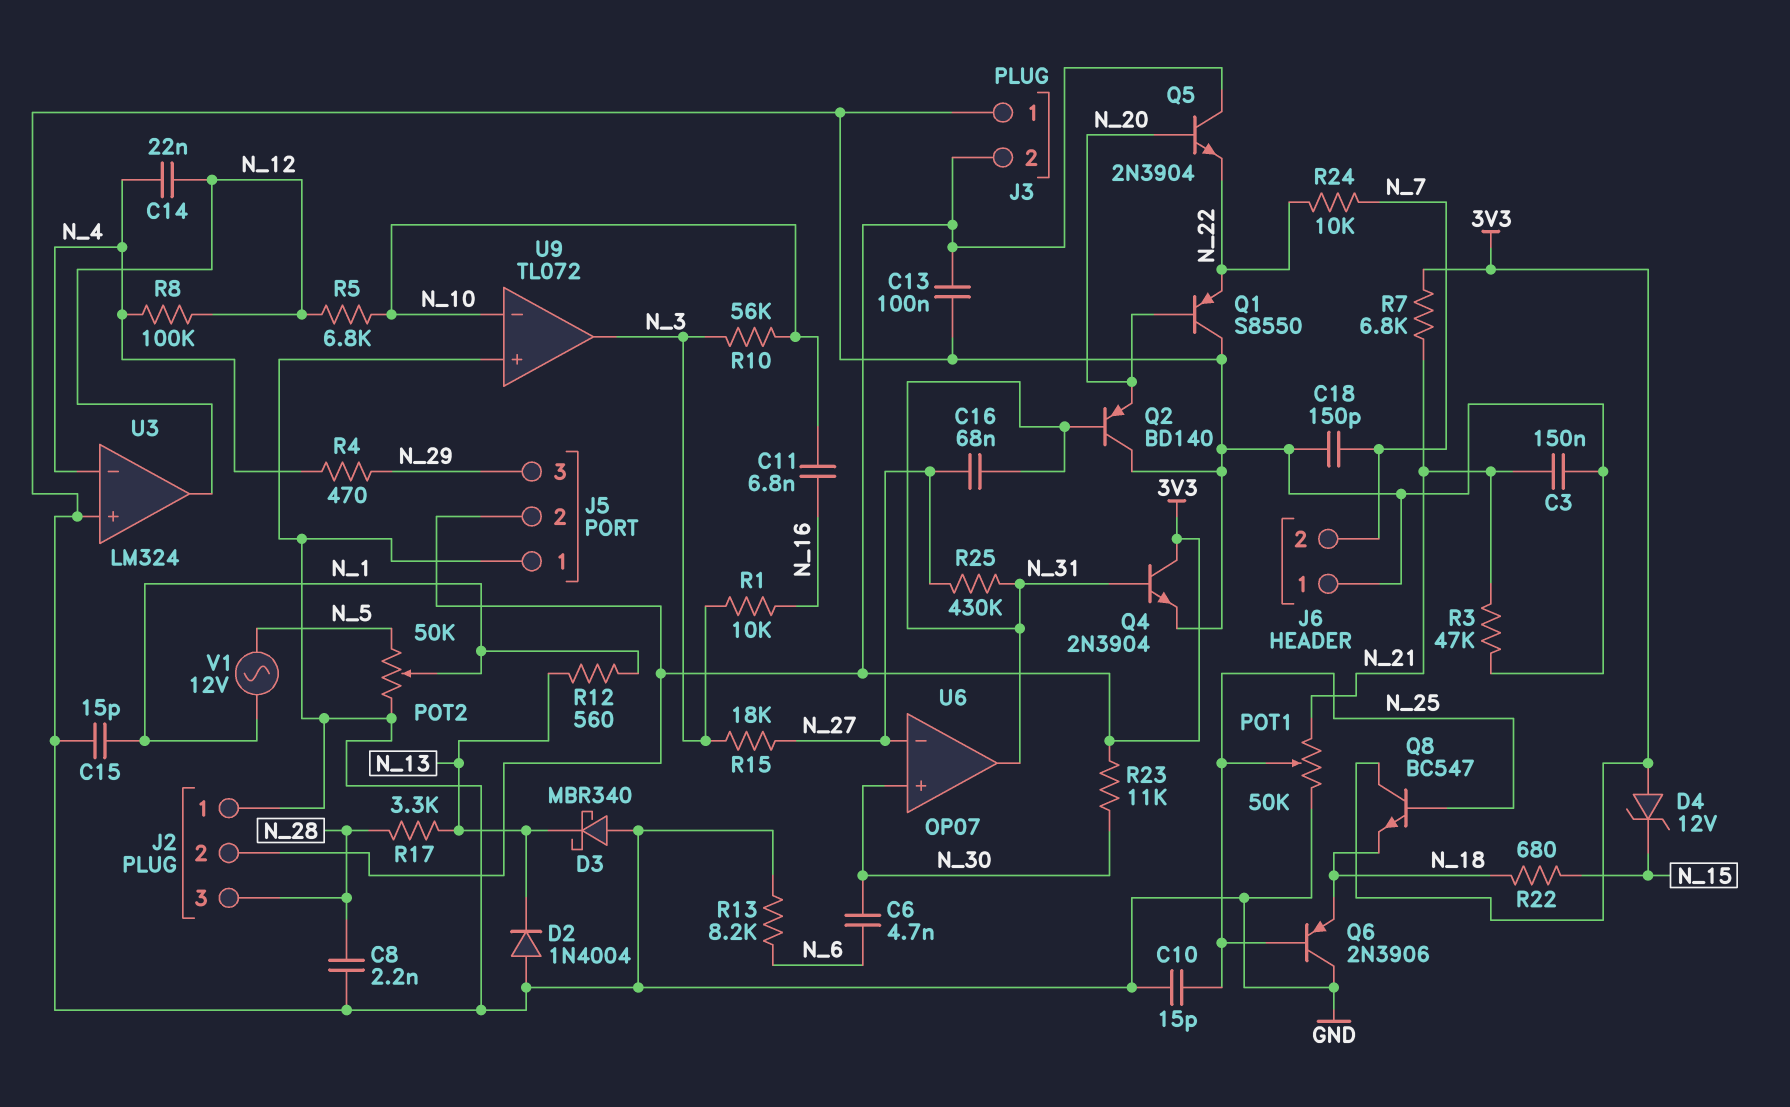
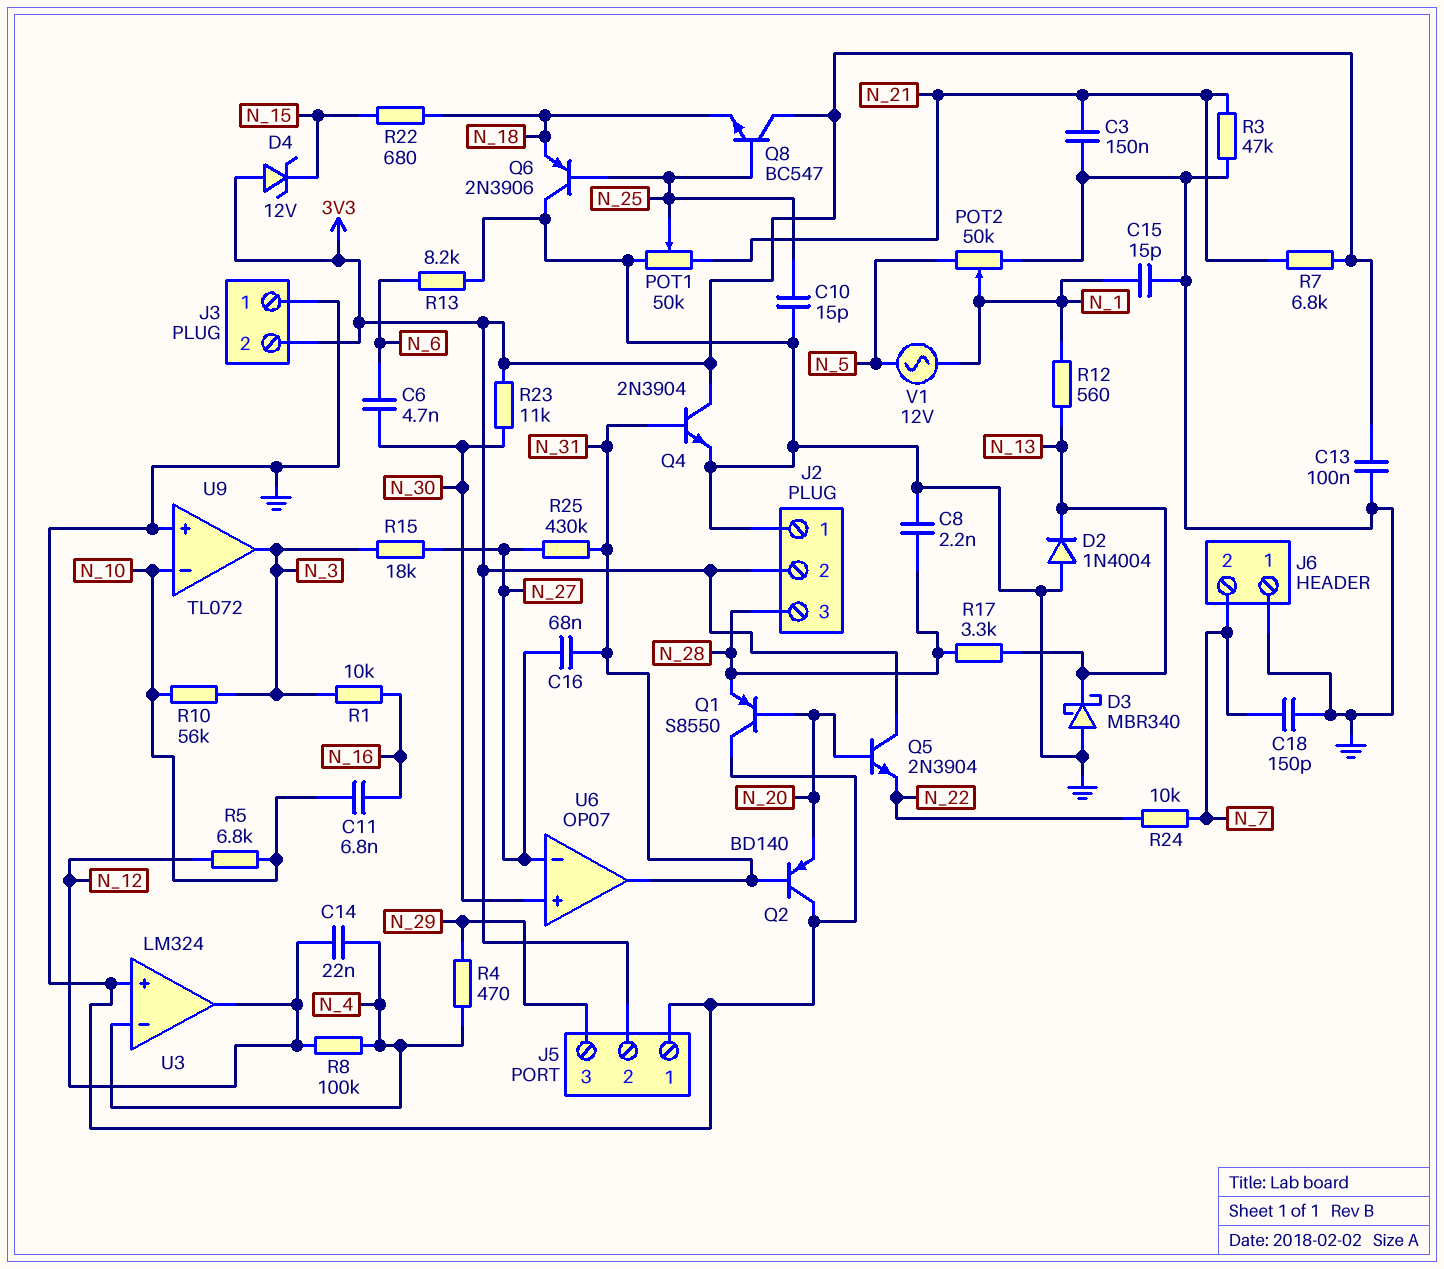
Q1: PNP S8550 (B N_20, C GND, E N_22) -> PNP S8550 (B N_20, C GND, E N_28)

